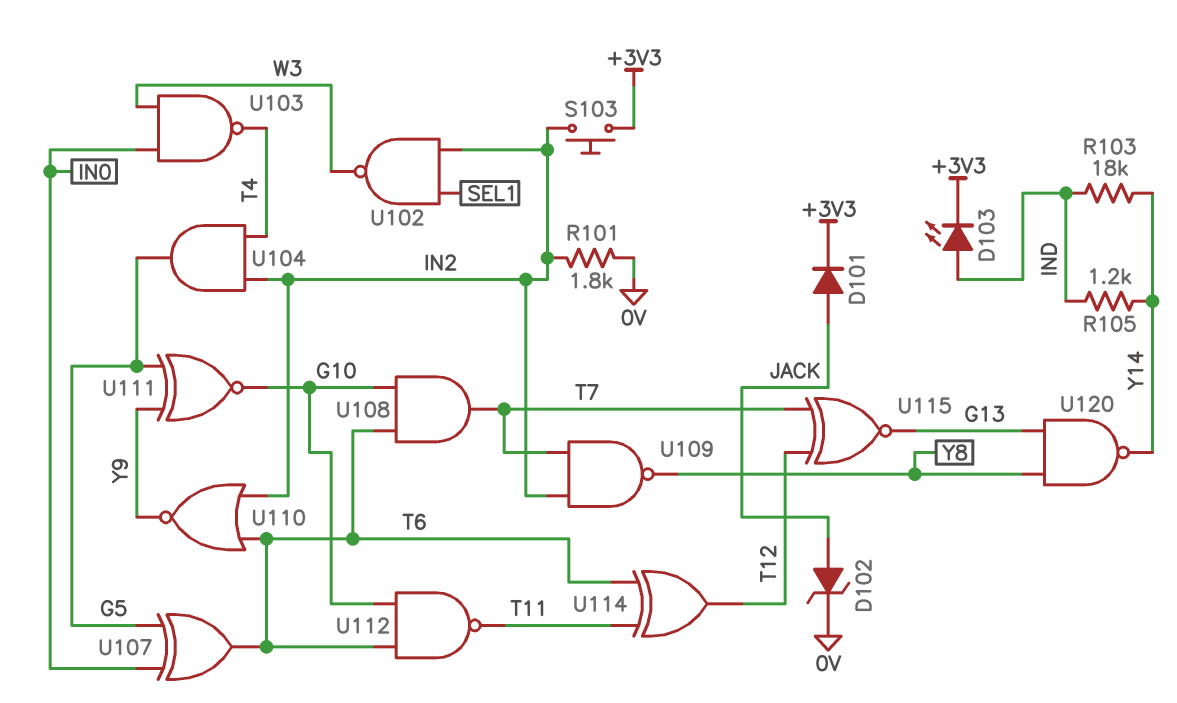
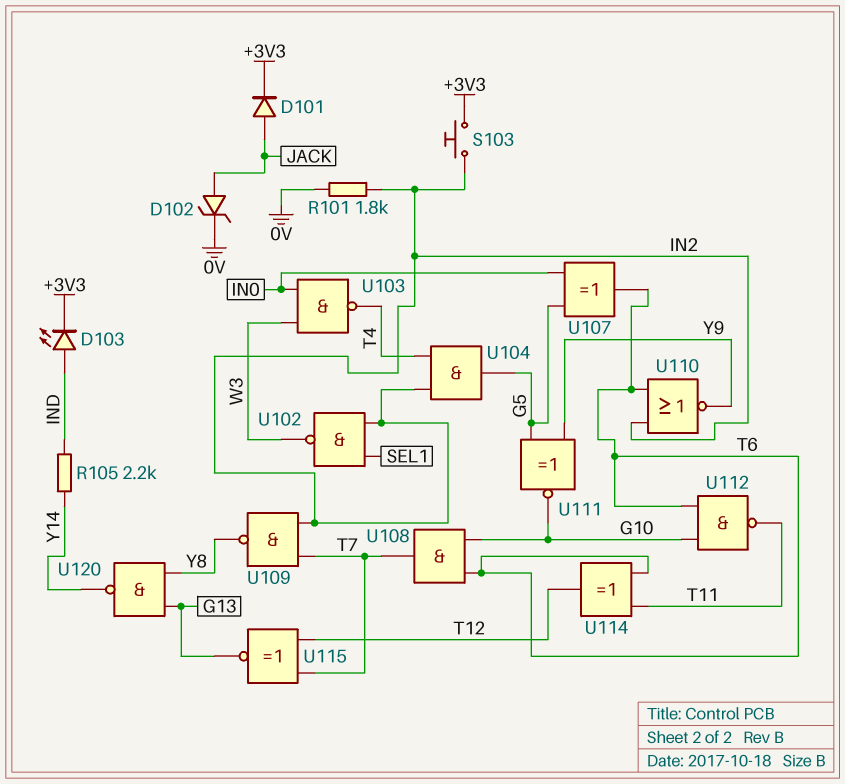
R103: 18k (IND, Y14) -> none
R105: 1.2k (IND, Y14) -> 2.2k (IND, Y14)

